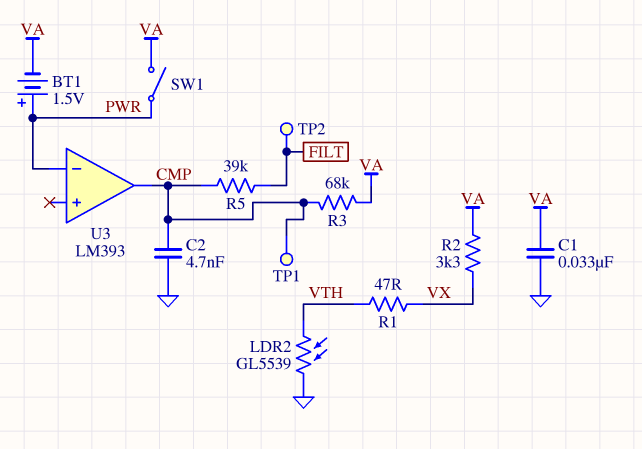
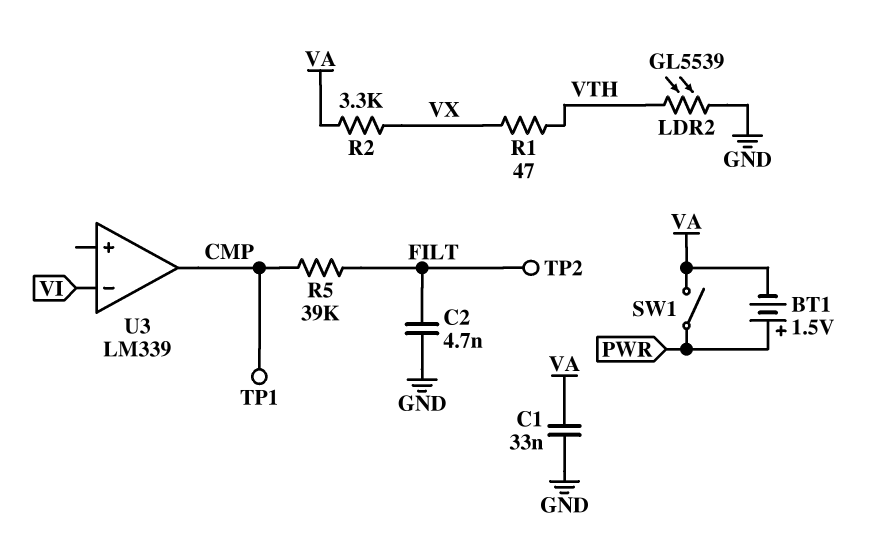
C2: 4.7nF (CMP, GND) -> 4.7nF (FILT, GND)
R3: 68k (CMP, VA) -> none
U3: LM393 -> LM339
U3 pin in-: PWR -> VI

